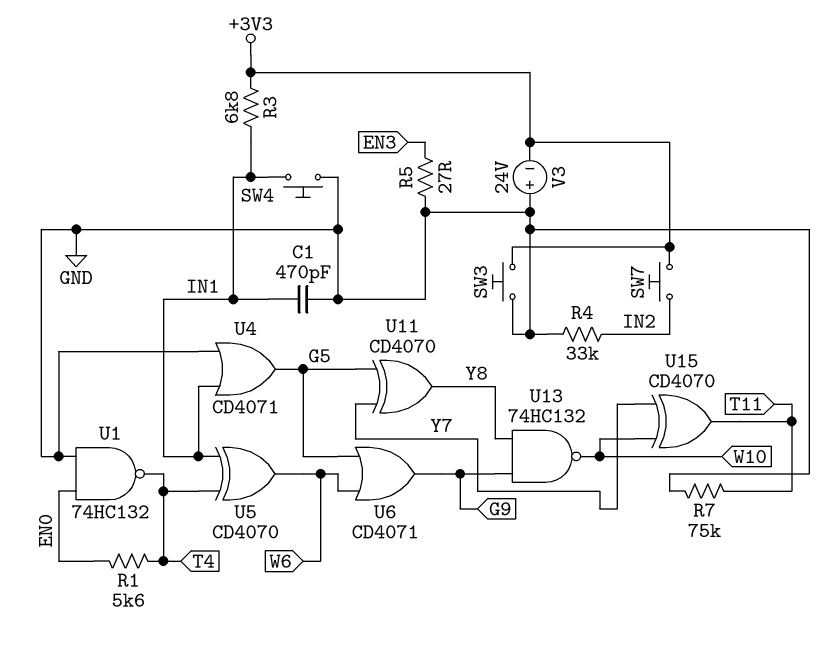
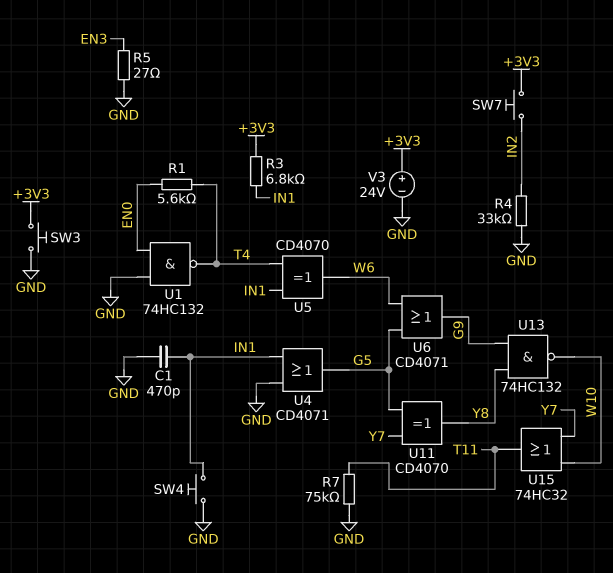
U15: XOR CD4070 (in W10, in Y7, out T11) -> OR 74HC32 (in W10, in Y7, out T11)
V3: 24V (plus GND, minus +3V3) -> 24V (plus +3V3, minus GND)

